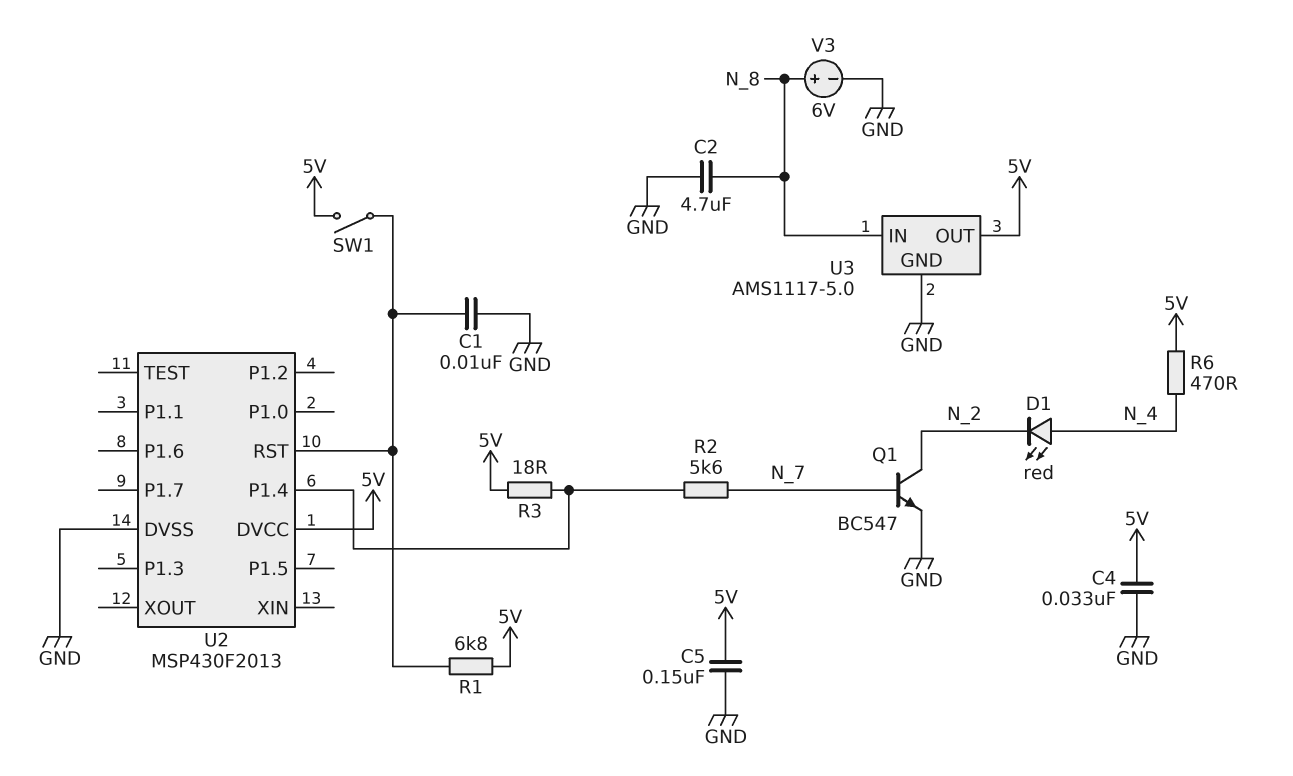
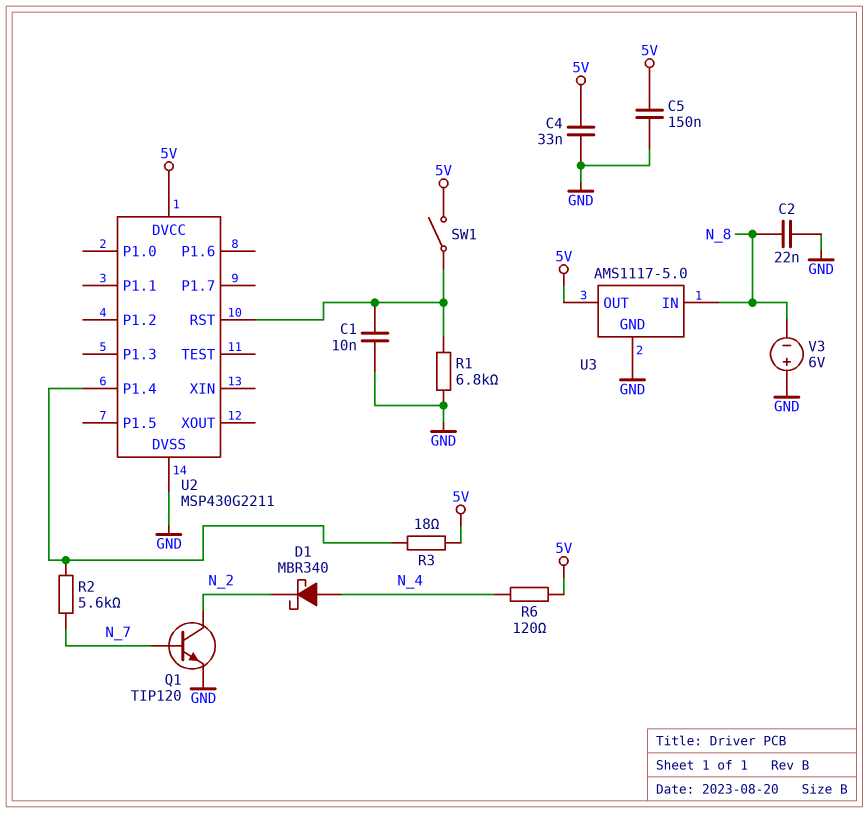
C2: 4.7uF (GND, N_8) -> 22nF (GND, N_8)
D1: LED red (A N_4, K N_2) -> schottky MBR340 (A N_4, K N_2)
Q1: NPN BC547 (B N_7, C N_2, E GND) -> NPN TIP120 (B N_7, C N_2, E GND)
R1: 6.8k (5V, U2/RST) -> 6.8k (GND, U2/RST)
R6: 470 (5V, N_4) -> 120 (5V, N_4)
U2: MSP430F2013 -> MSP430G2211
V3: 6V (plus N_8, minus GND) -> 6V (plus GND, minus N_8)

